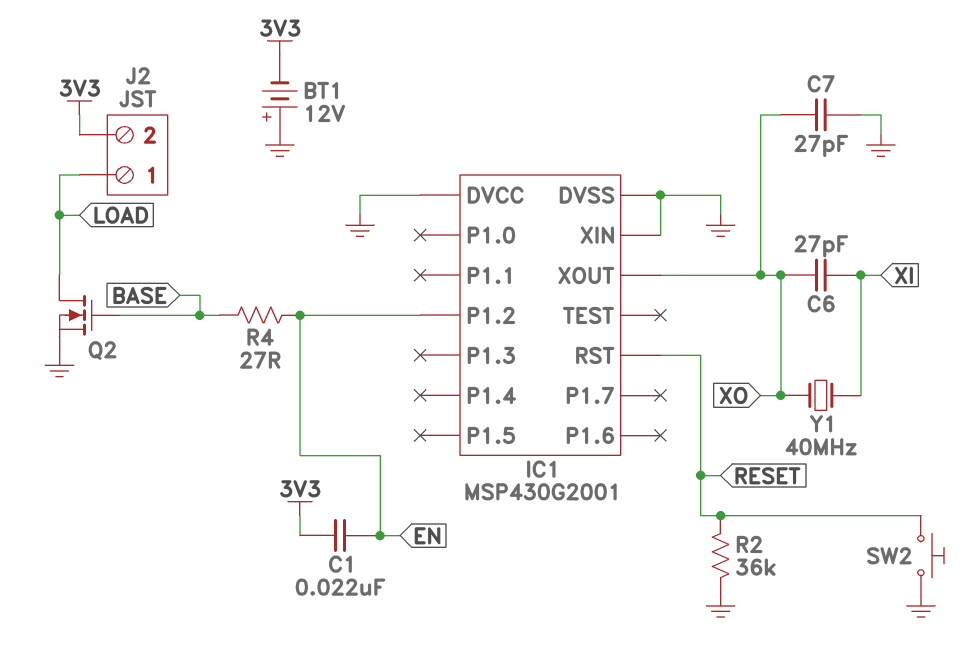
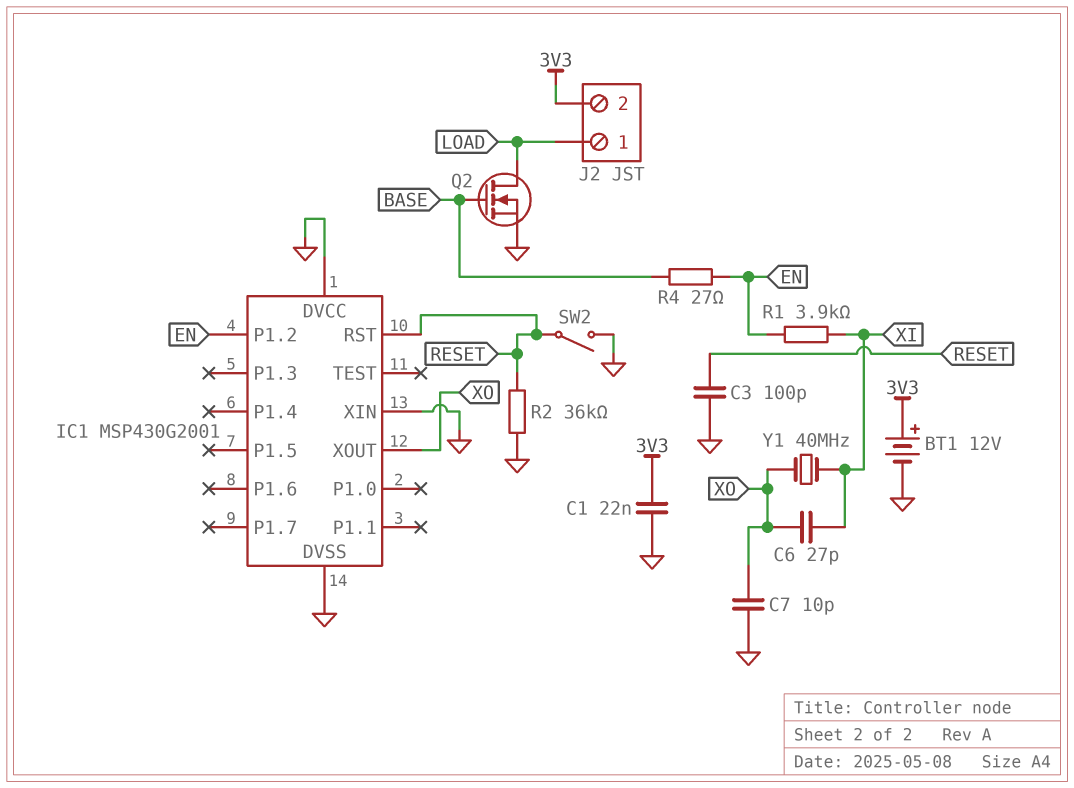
BT1: 12V (plus GND, minus 3V3) -> 12V (plus 3V3, minus GND)
C1: 22nF (3V3, EN) -> 22nF (3V3, GND)
C3: none -> 100pF (GND, RESET)
C7: 27pF (GND, XO) -> 10pF (GND, XO)
R1: none -> 3.9k (EN, XI)
SW2: button (GND, RESET) -> switch (GND, RESET)

